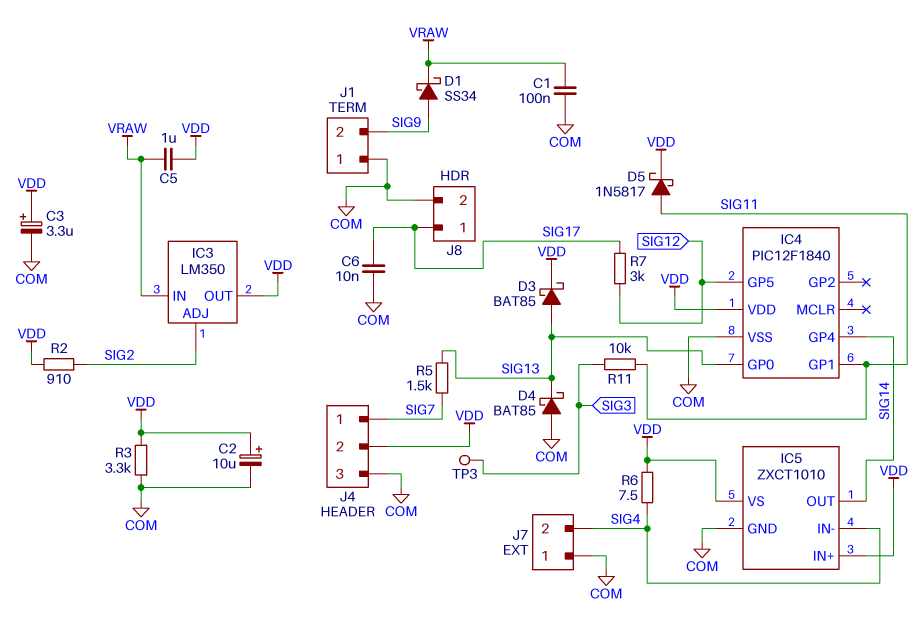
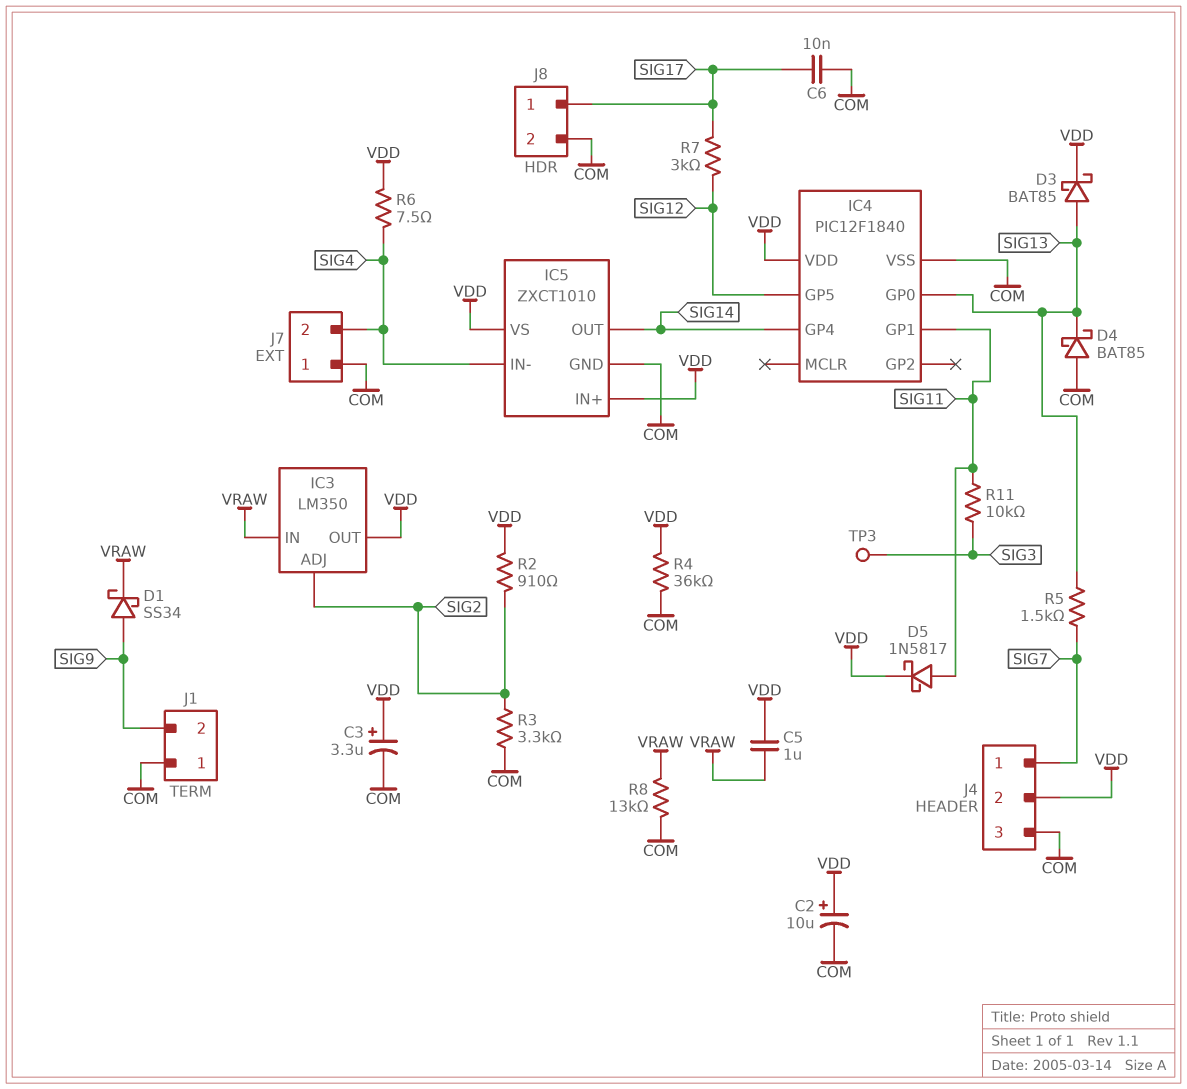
C1: 100nF (COM, VRAW) -> none
R3: 3.3k (COM, VDD) -> 3.3k (COM, SIG2)
R4: none -> 36k (COM, VDD)
R8: none -> 13k (COM, VRAW)

